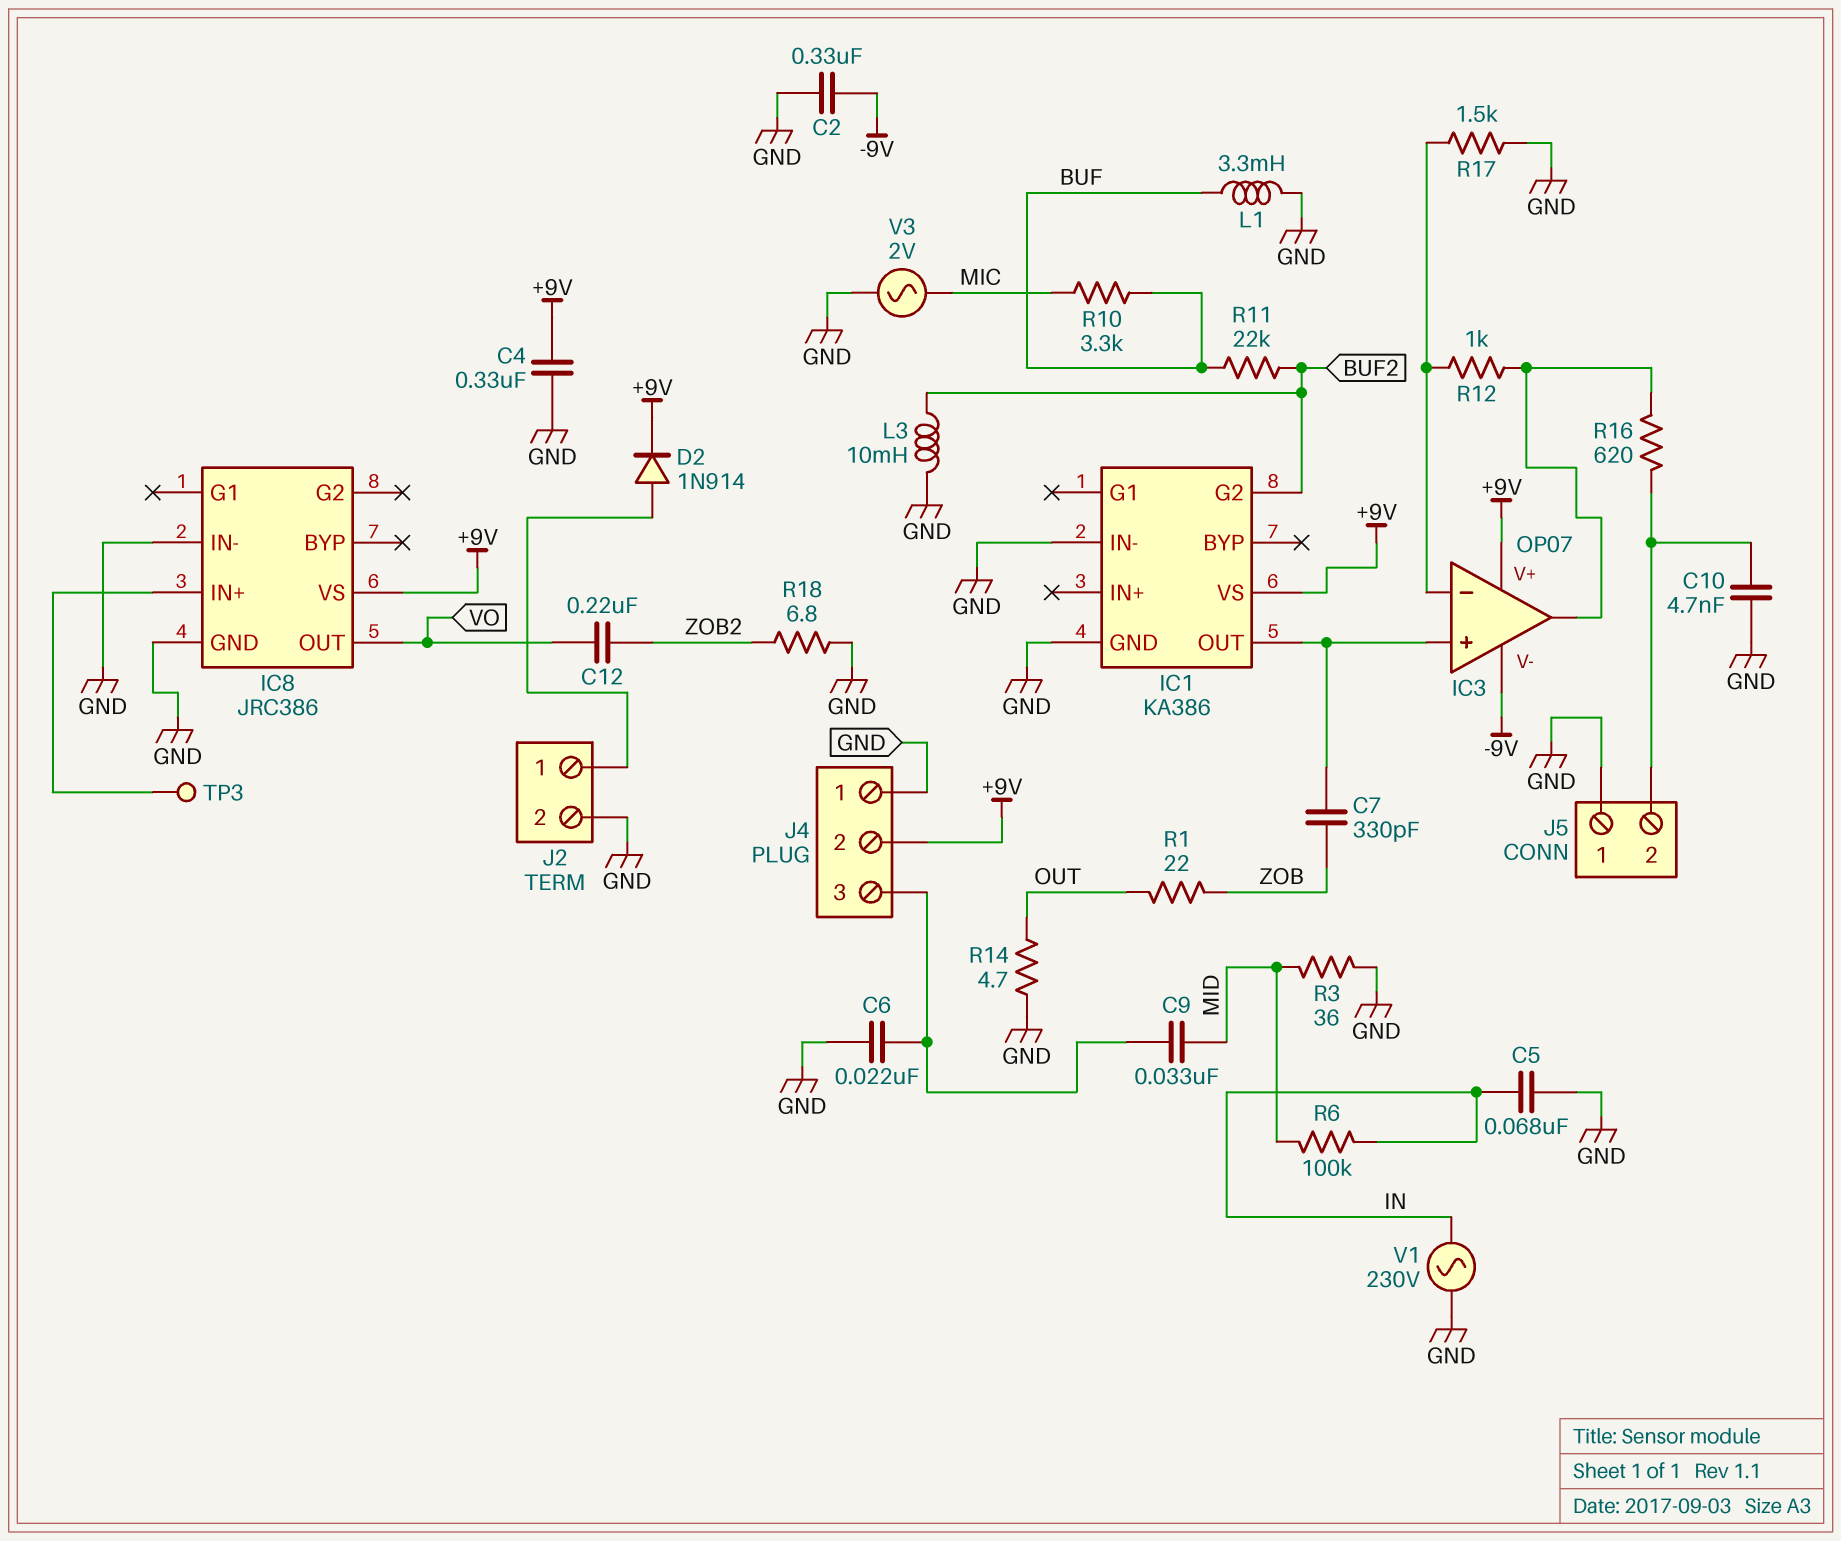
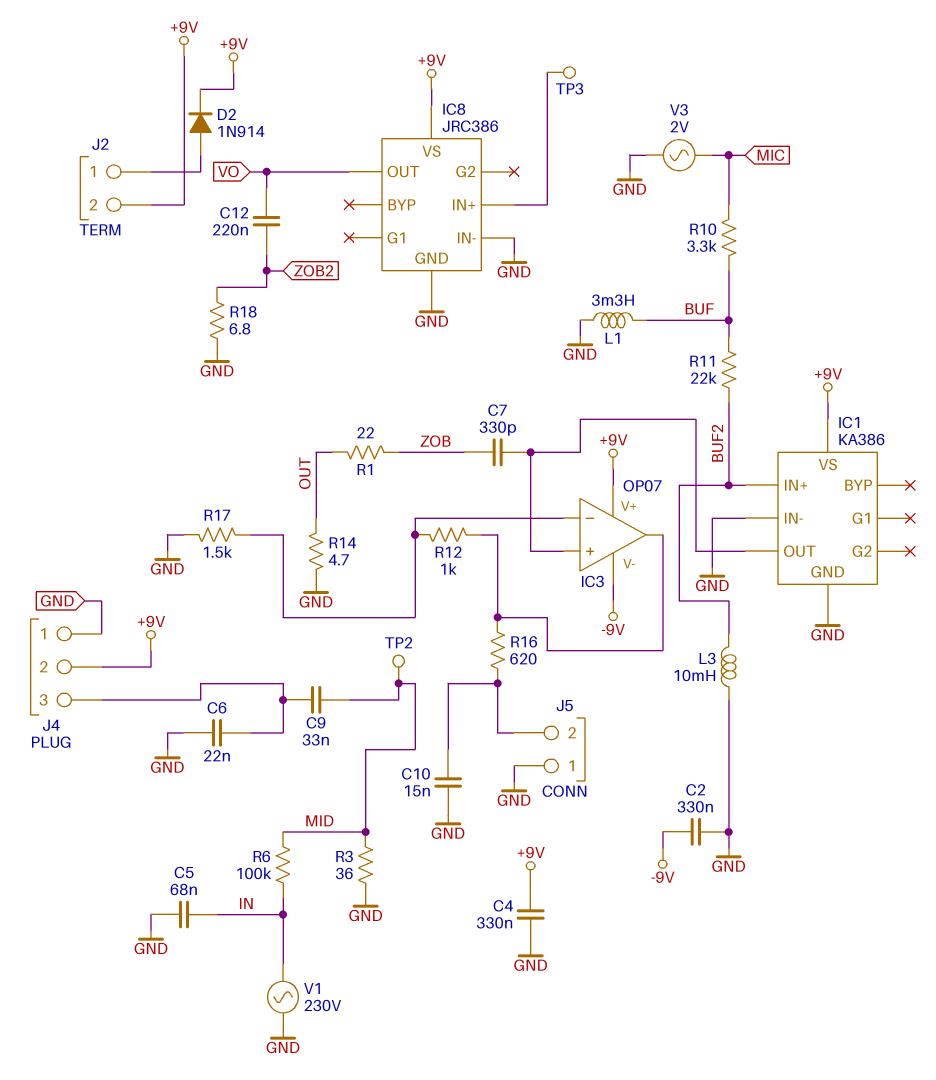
C10: 4.7nF (GND, J5/2) -> 15nF (GND, J5/2)
IC1 pin G2: BUF2 -> none
IC1 pin IN+: none -> BUF2
J2 pin 2: GND -> +9V
TP2: none -> test point (MID)

